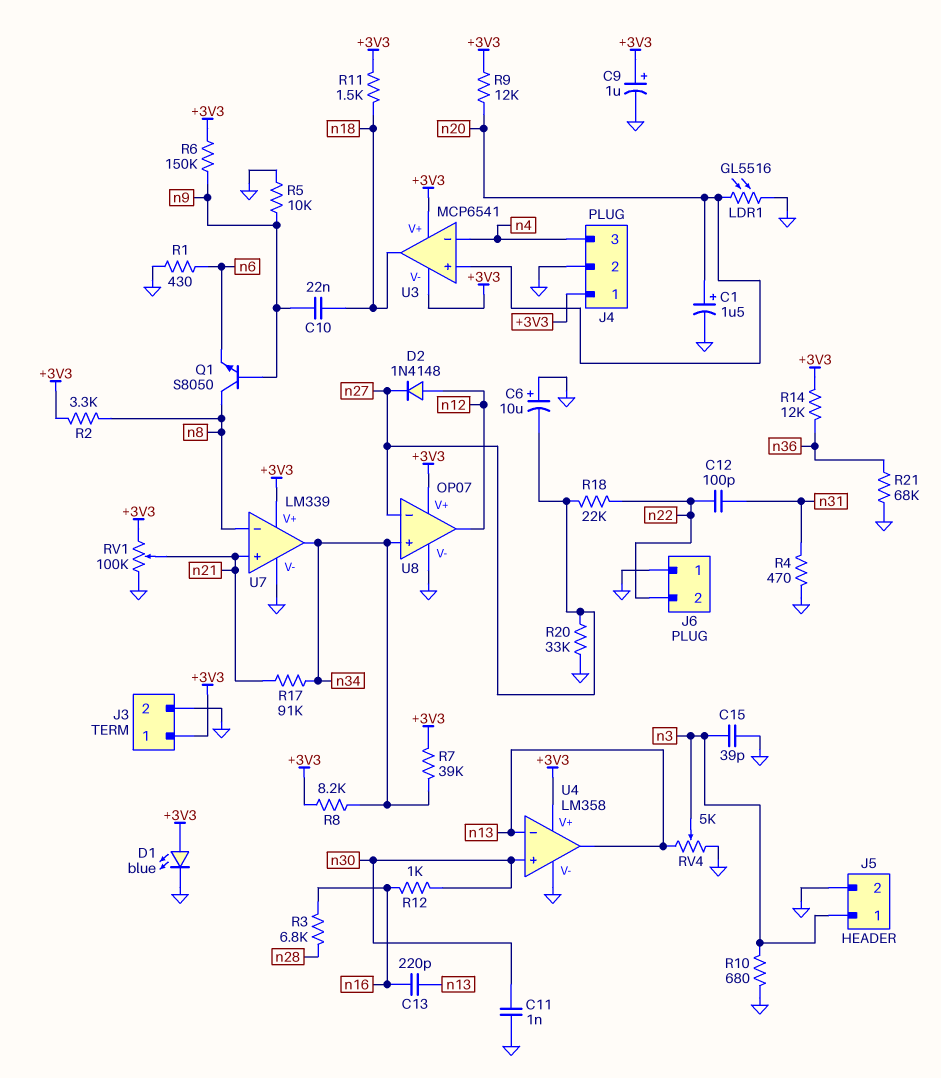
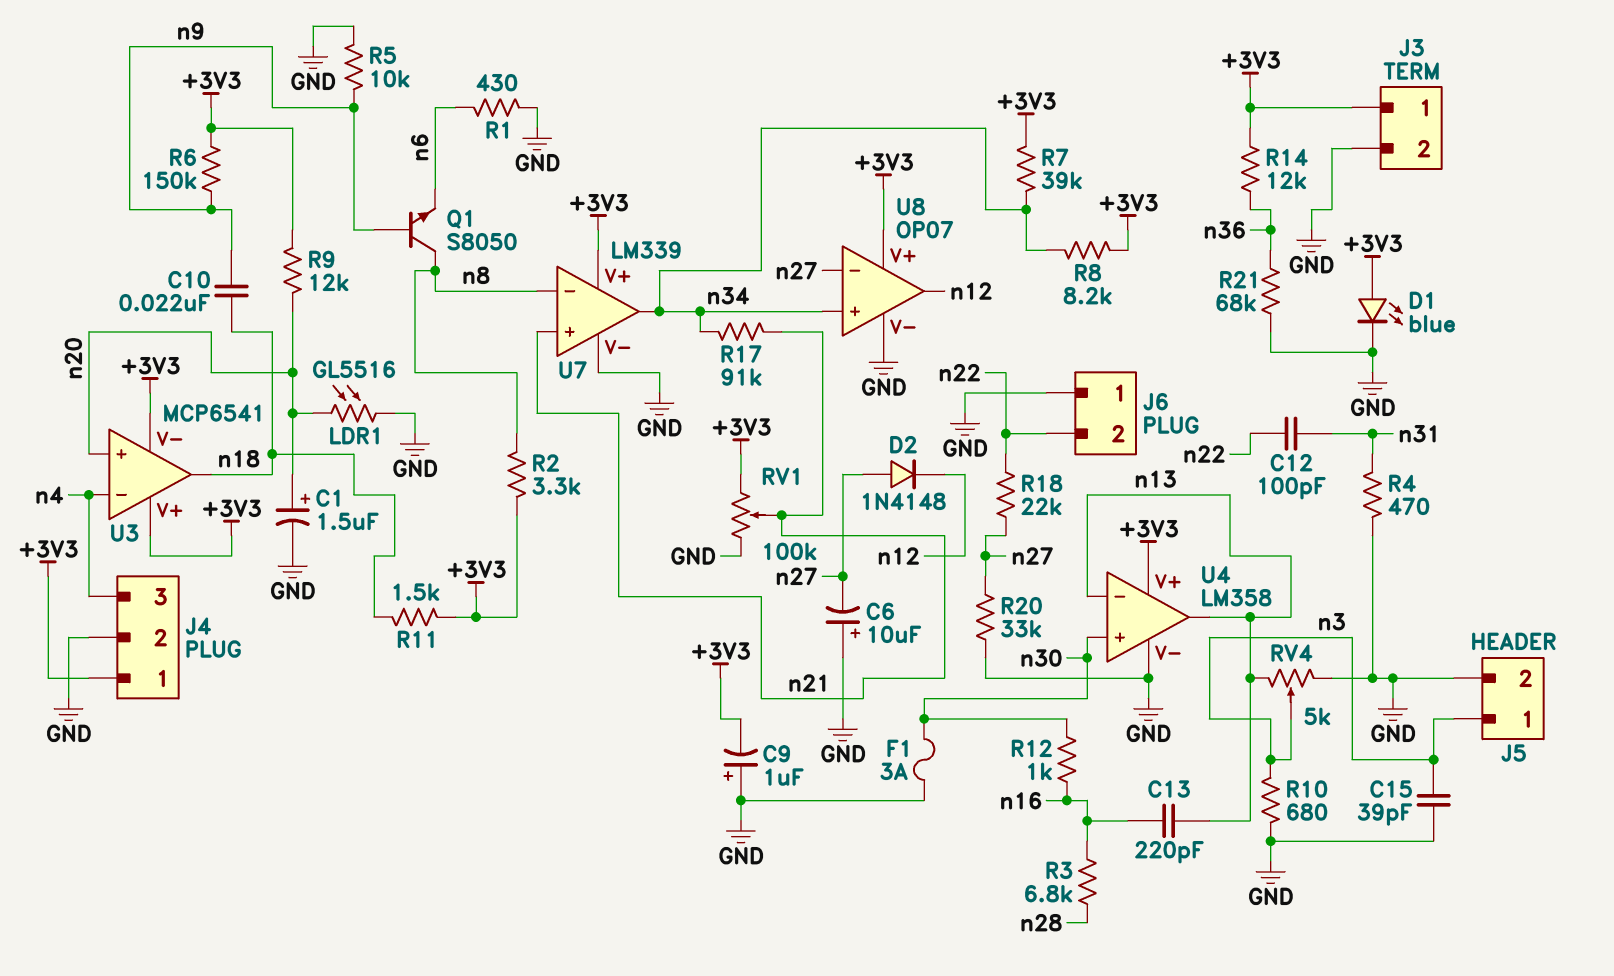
C9: 1uF (plus +3V3, minus GND) -> 1uF (plus GND, minus +3V3)
C11: 1nF (GND, n30) -> none
D2: diode 1N4148 (A n12, K n27) -> diode 1N4148 (A n27, K n12)
F1: none -> 3A (GND, n30)

